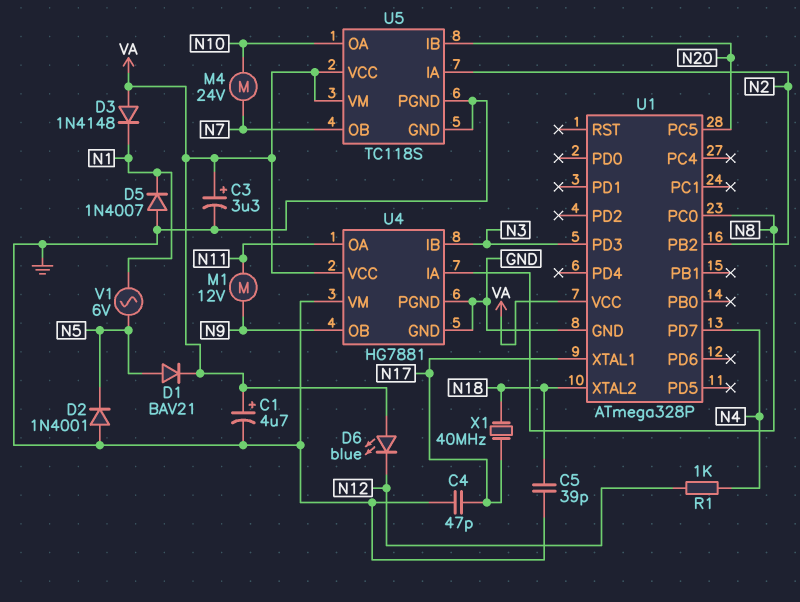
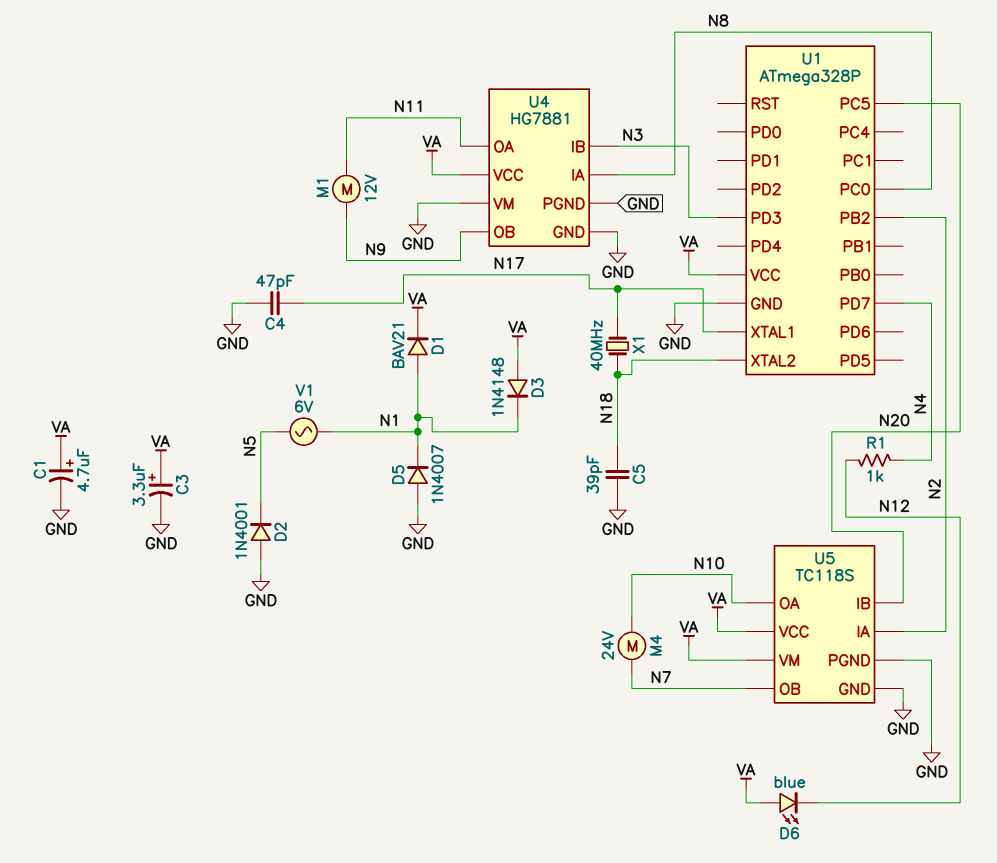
D1: diode BAV21 (A N5, K VA) -> diode BAV21 (A N1, K VA)

